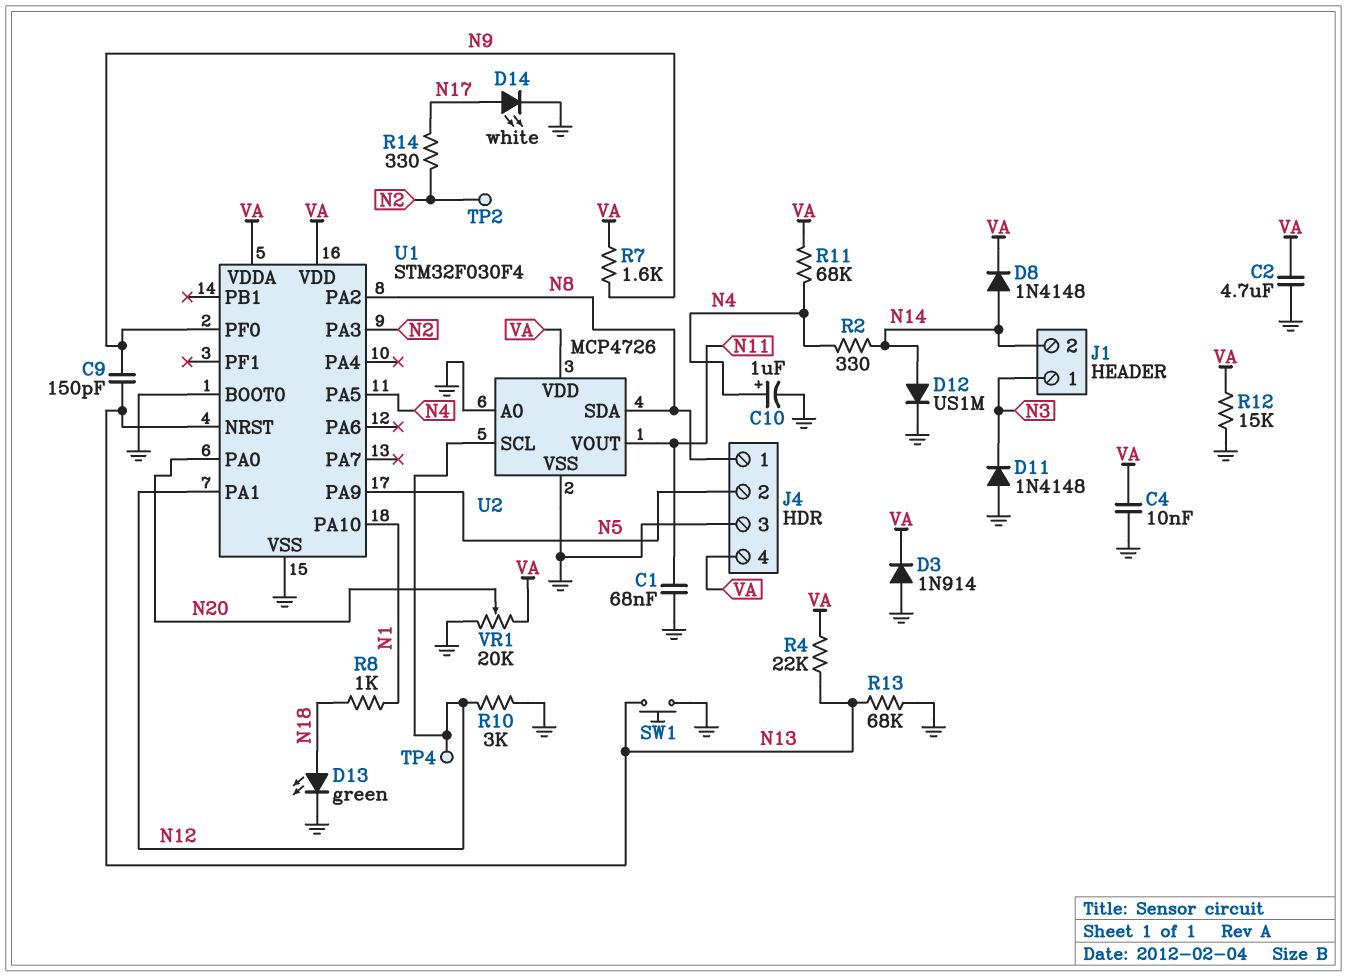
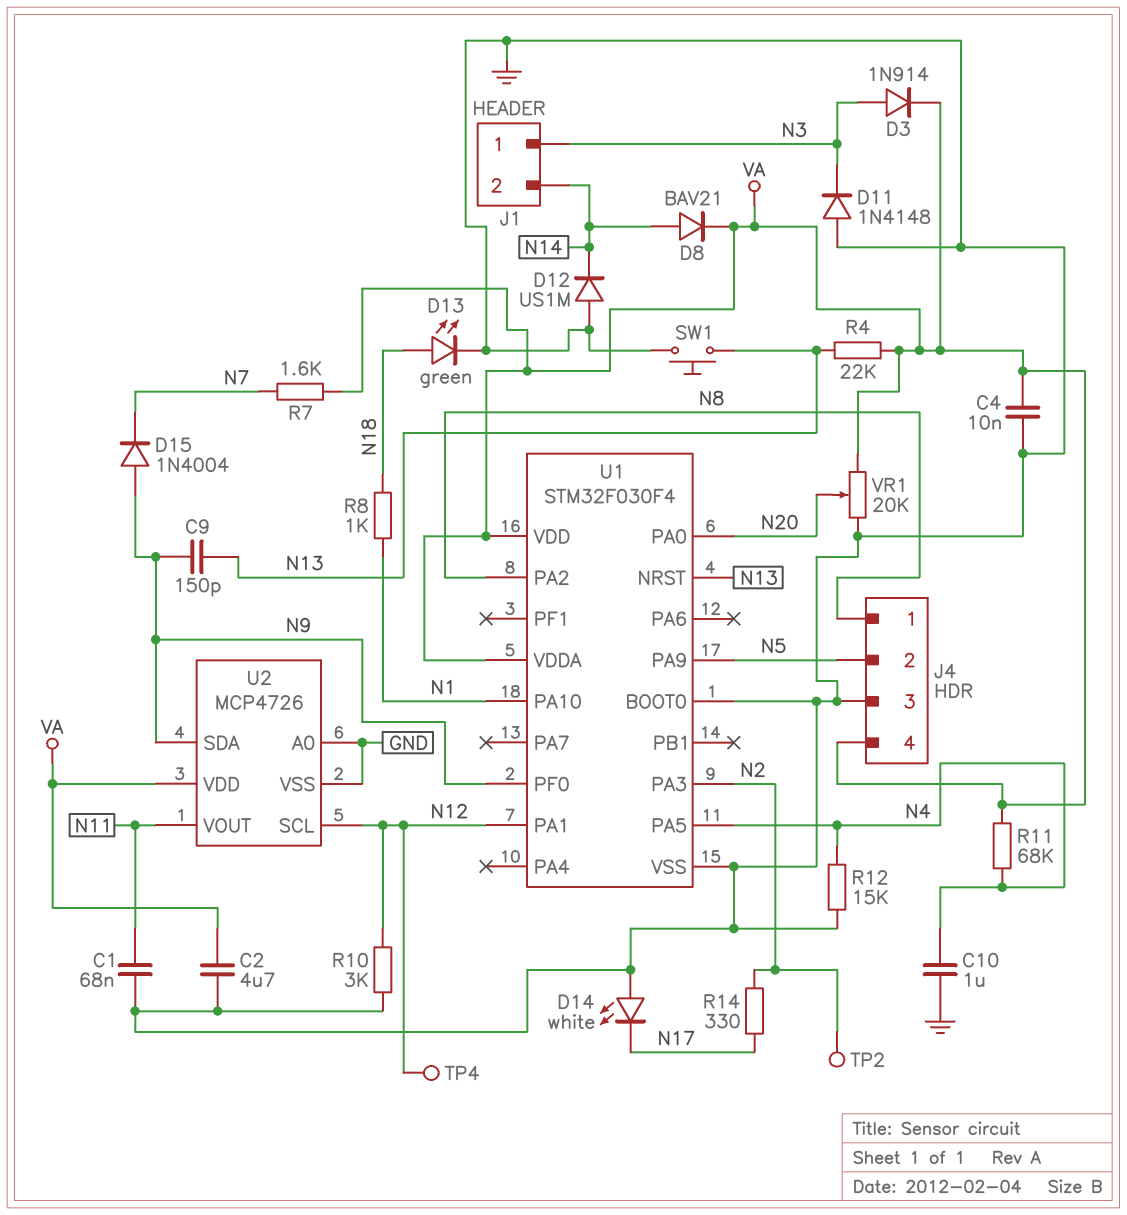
C10: 1uF (plus N4, minus GND) -> 1uF (GND, N4)
D3: diode 1N914 (A GND, K VA) -> diode 1N914 (A N3, K VA)
D8: diode 1N4148 (A N14, K VA) -> diode BAV21 (A N14, K VA)
D12: diode US1M (A N14, K GND) -> diode US1M (A GND, K N14)
D14: LED white (A N17, K GND) -> LED white (A GND, K N17)
D15: none -> diode 1N4004 (A N9, K N7)
R2: 330 (N4, N14) -> none
R7: 1.6k (N9, VA) -> 1.6k (N7, VA)
R12: 15k (GND, VA) -> 15k (GND, N4)
R13: 68k (GND, N13) -> none
U2 pin SDA: N8 -> N9

